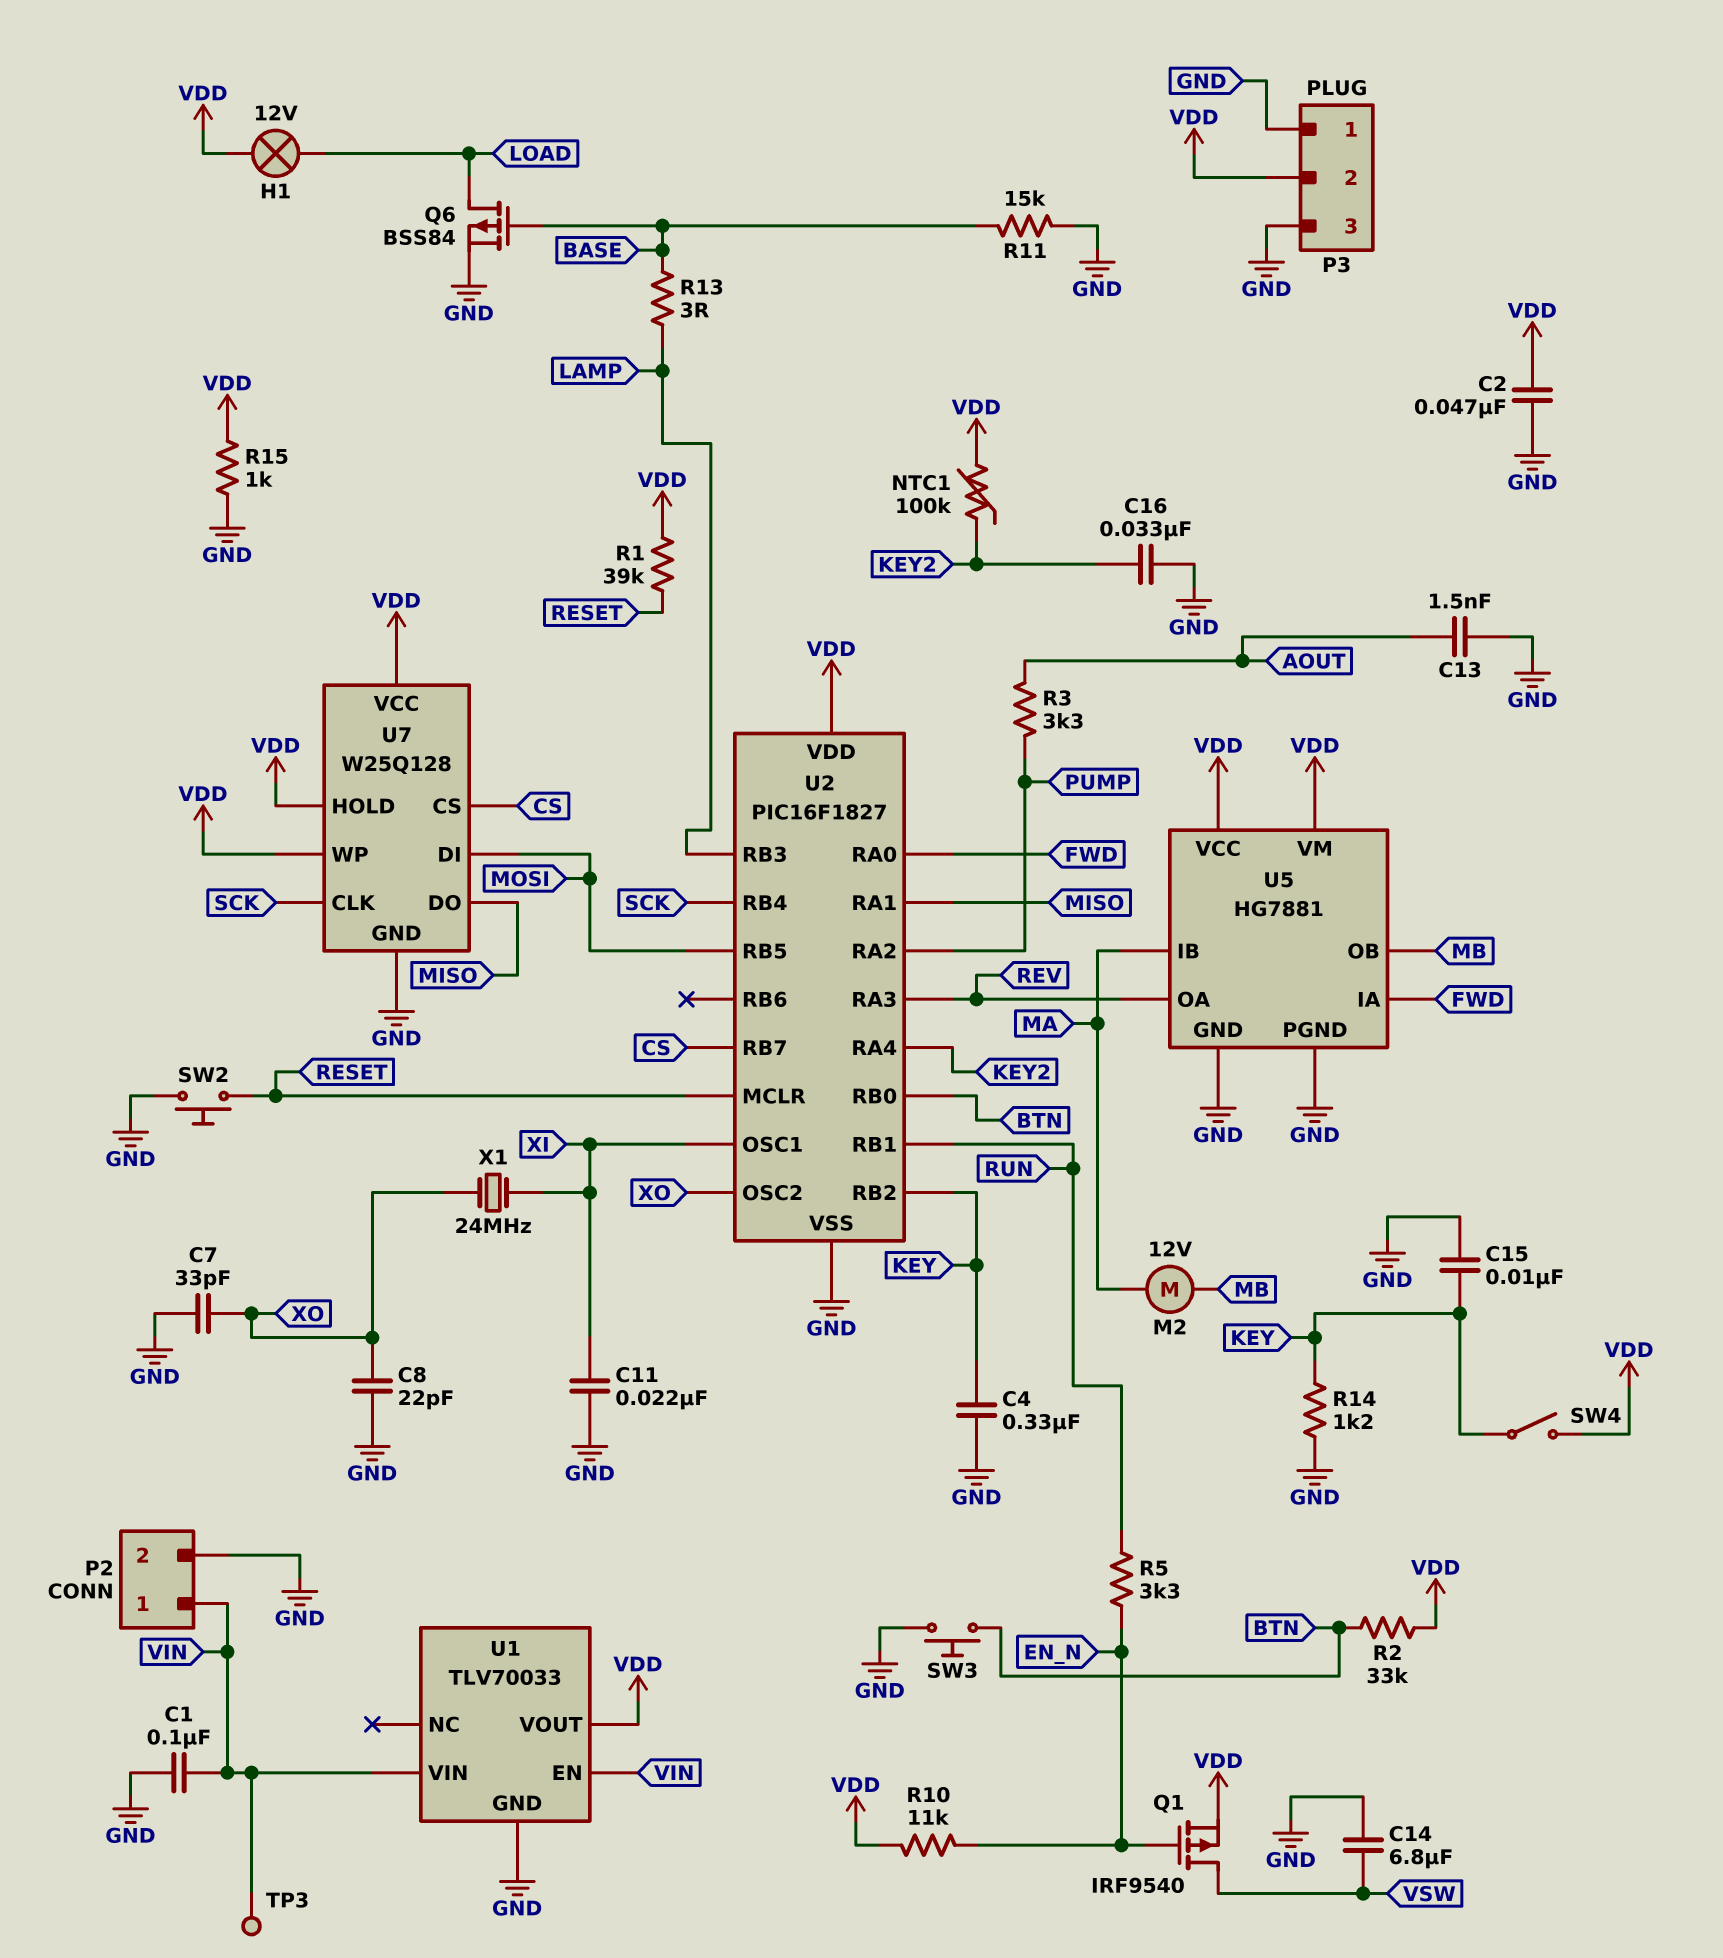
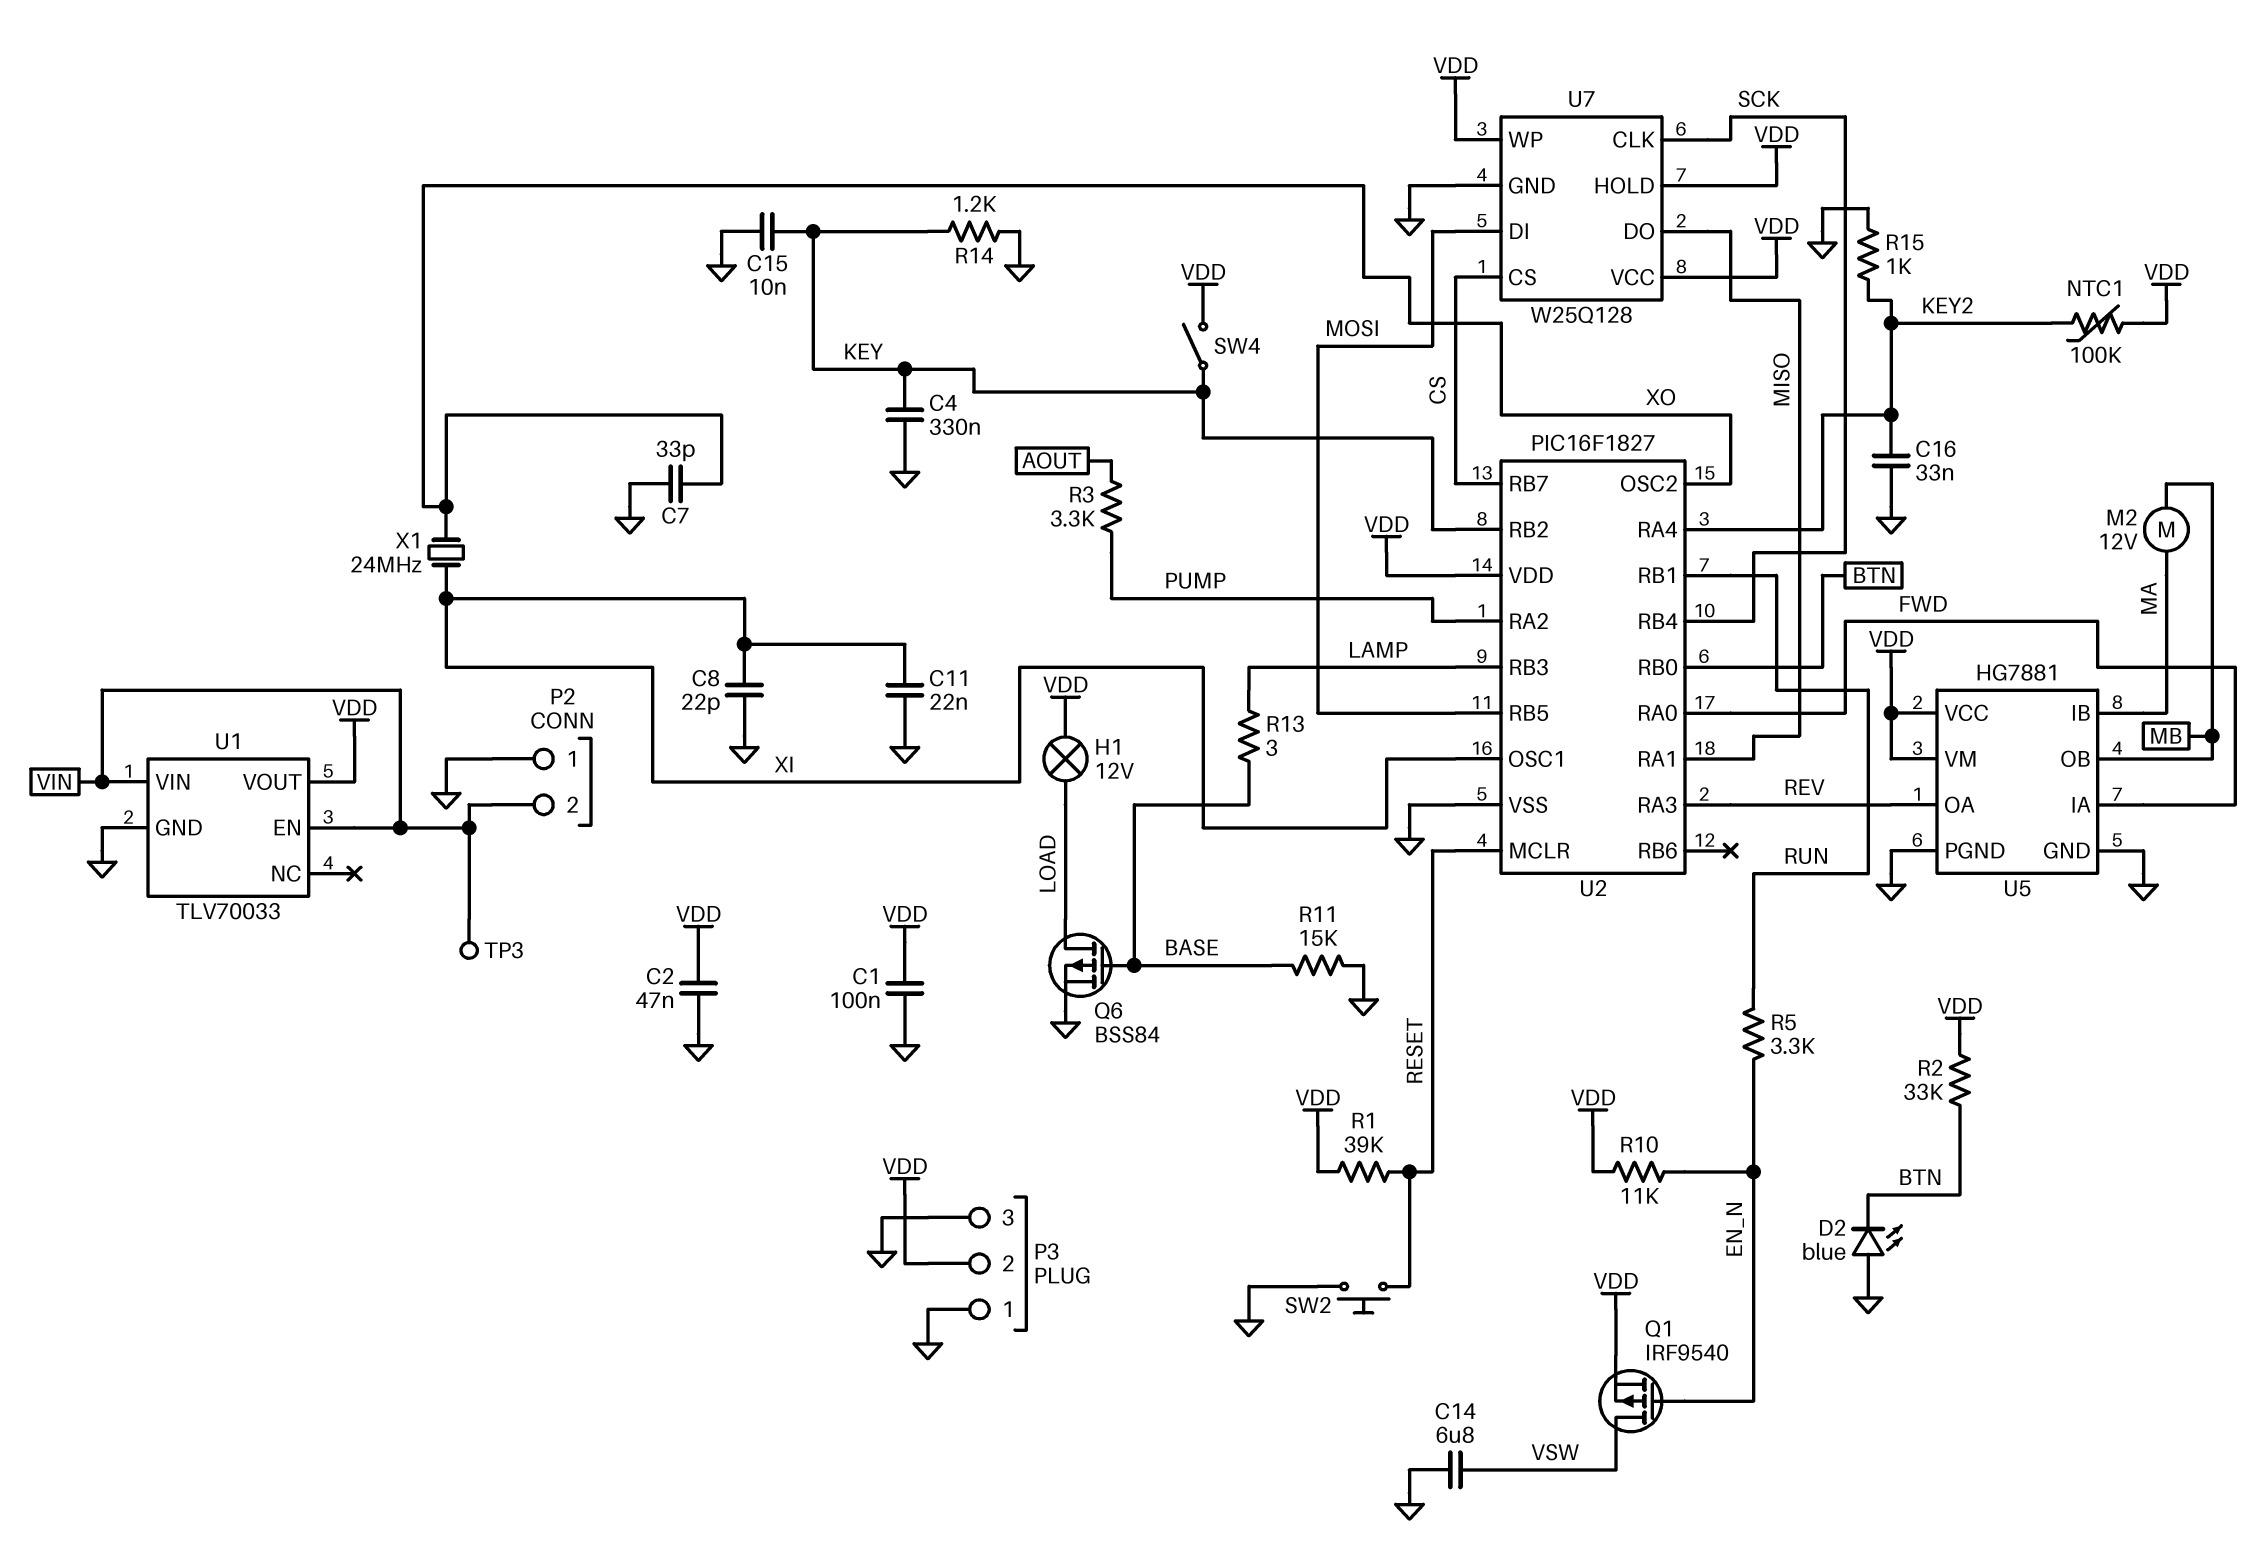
C1: 100nF (GND, VIN) -> 100nF (GND, VDD)
C8: 22pF (GND, XO) -> 22pF (GND, XI)
C13: 1.5nF (AOUT, GND) -> none
D2: none -> LED blue (A GND, K BTN)
P2 pin 1: VIN -> GND
P2 pin 2: GND -> VIN
R15: 1k (GND, VDD) -> 1k (GND, KEY2)
SW3: button (BTN, GND) -> none

